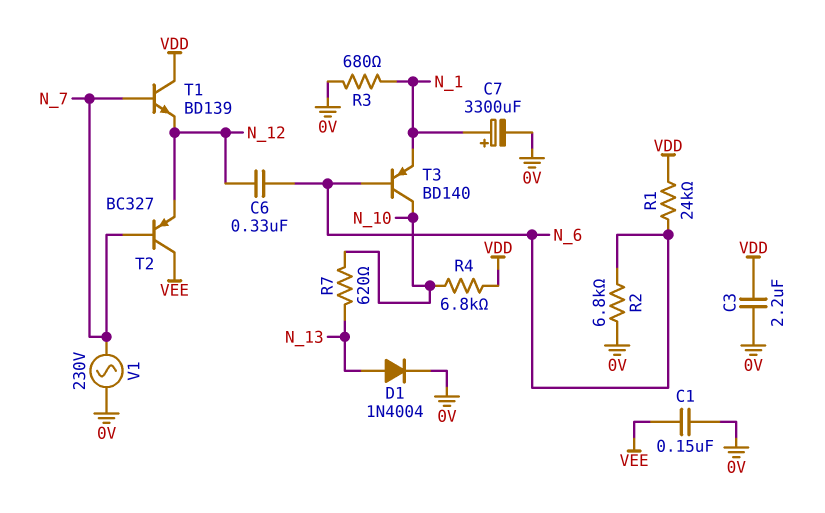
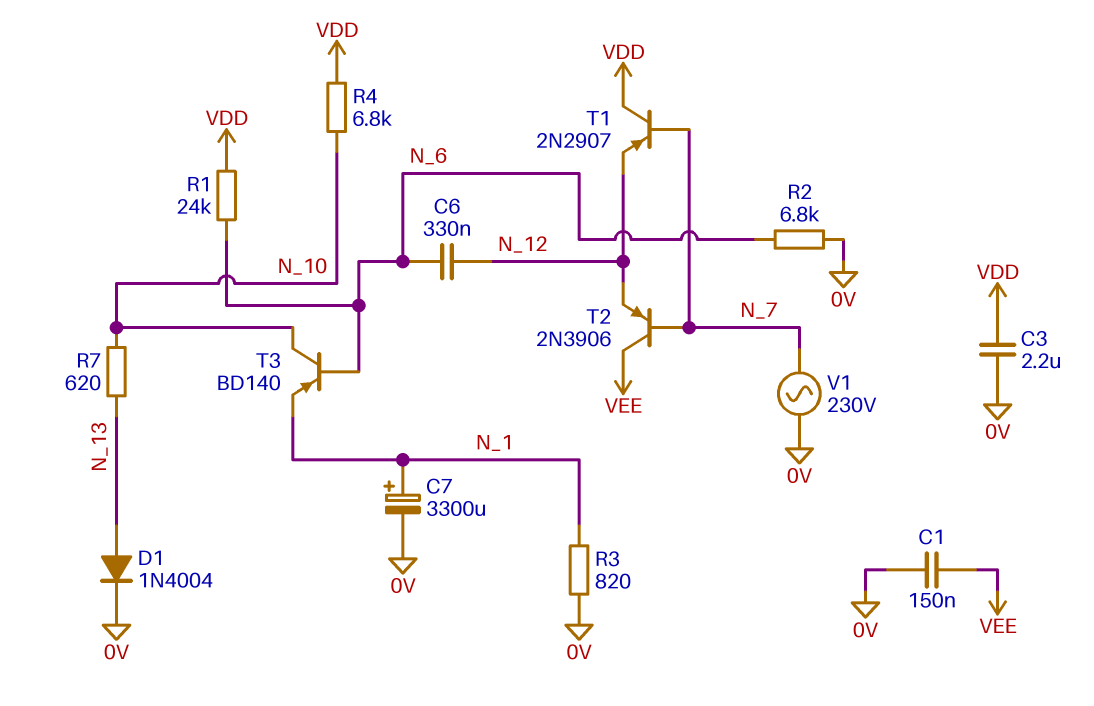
R3: 680 (0V, N_1) -> 820 (0V, N_1)
T1: NPN BD139 (B N_7, C VDD, E N_12) -> PNP 2N2907 (B N_7, C VDD, E N_12)
T2: PNP BC327 (B N_7, C VEE, E N_12) -> PNP 2N3906 (B N_7, C VEE, E N_12)

